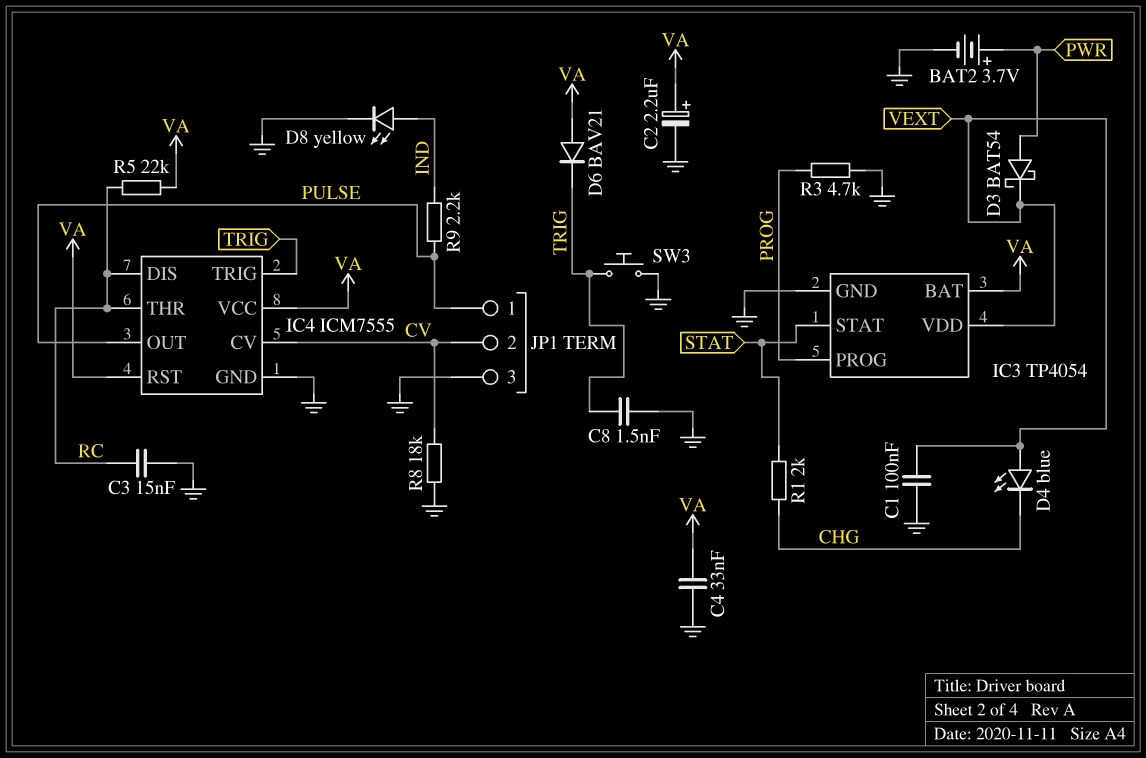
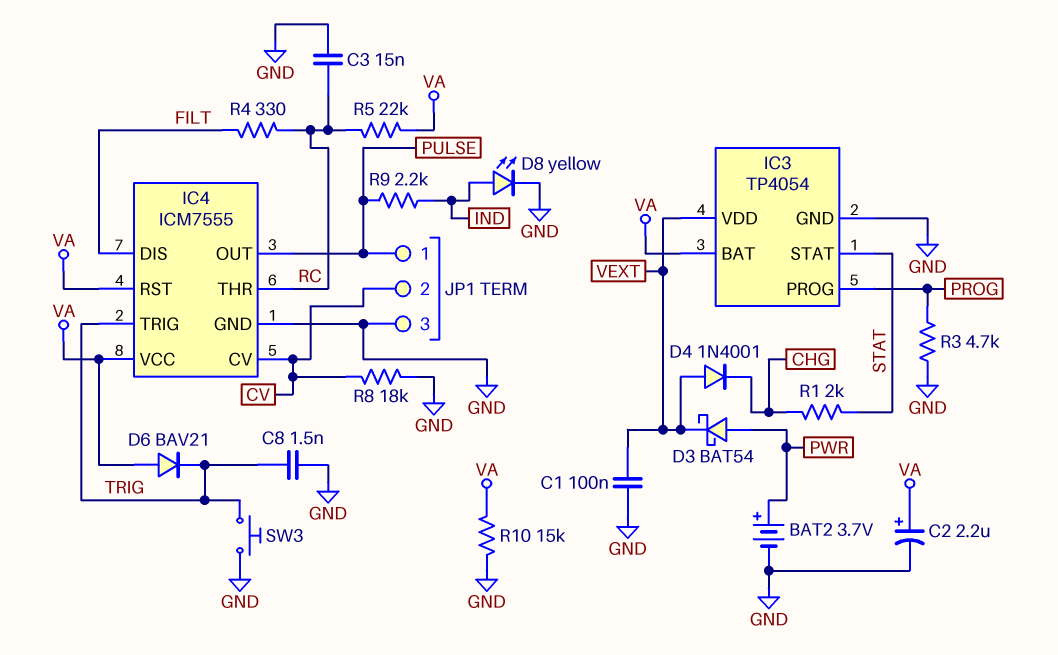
C4: 33nF (GND, VA) -> none
D4: LED blue (A VEXT, K CHG) -> diode 1N4001 (A VEXT, K CHG)
IC4 pin DIS: RC -> FILT
R4: none -> 330 (FILT, RC)
R10: none -> 15k (GND, VA)

